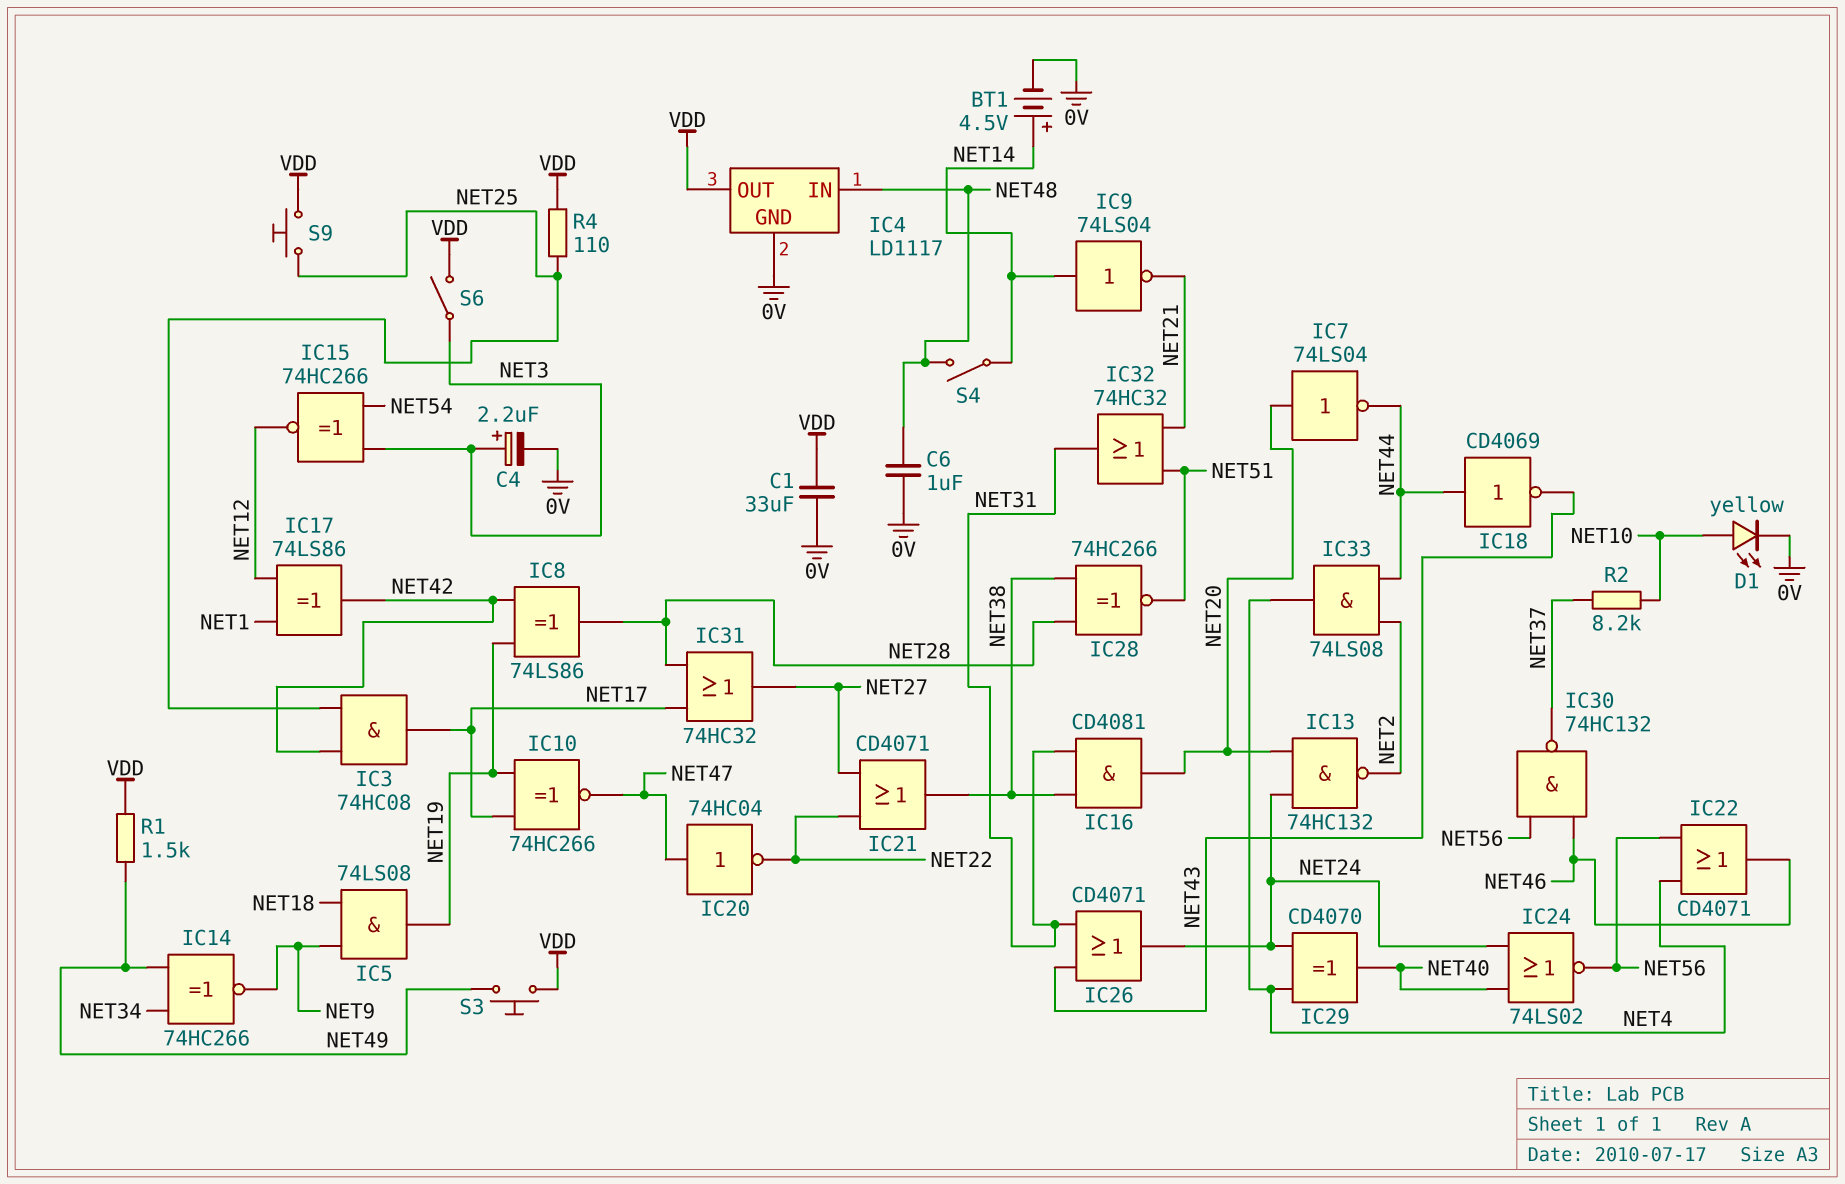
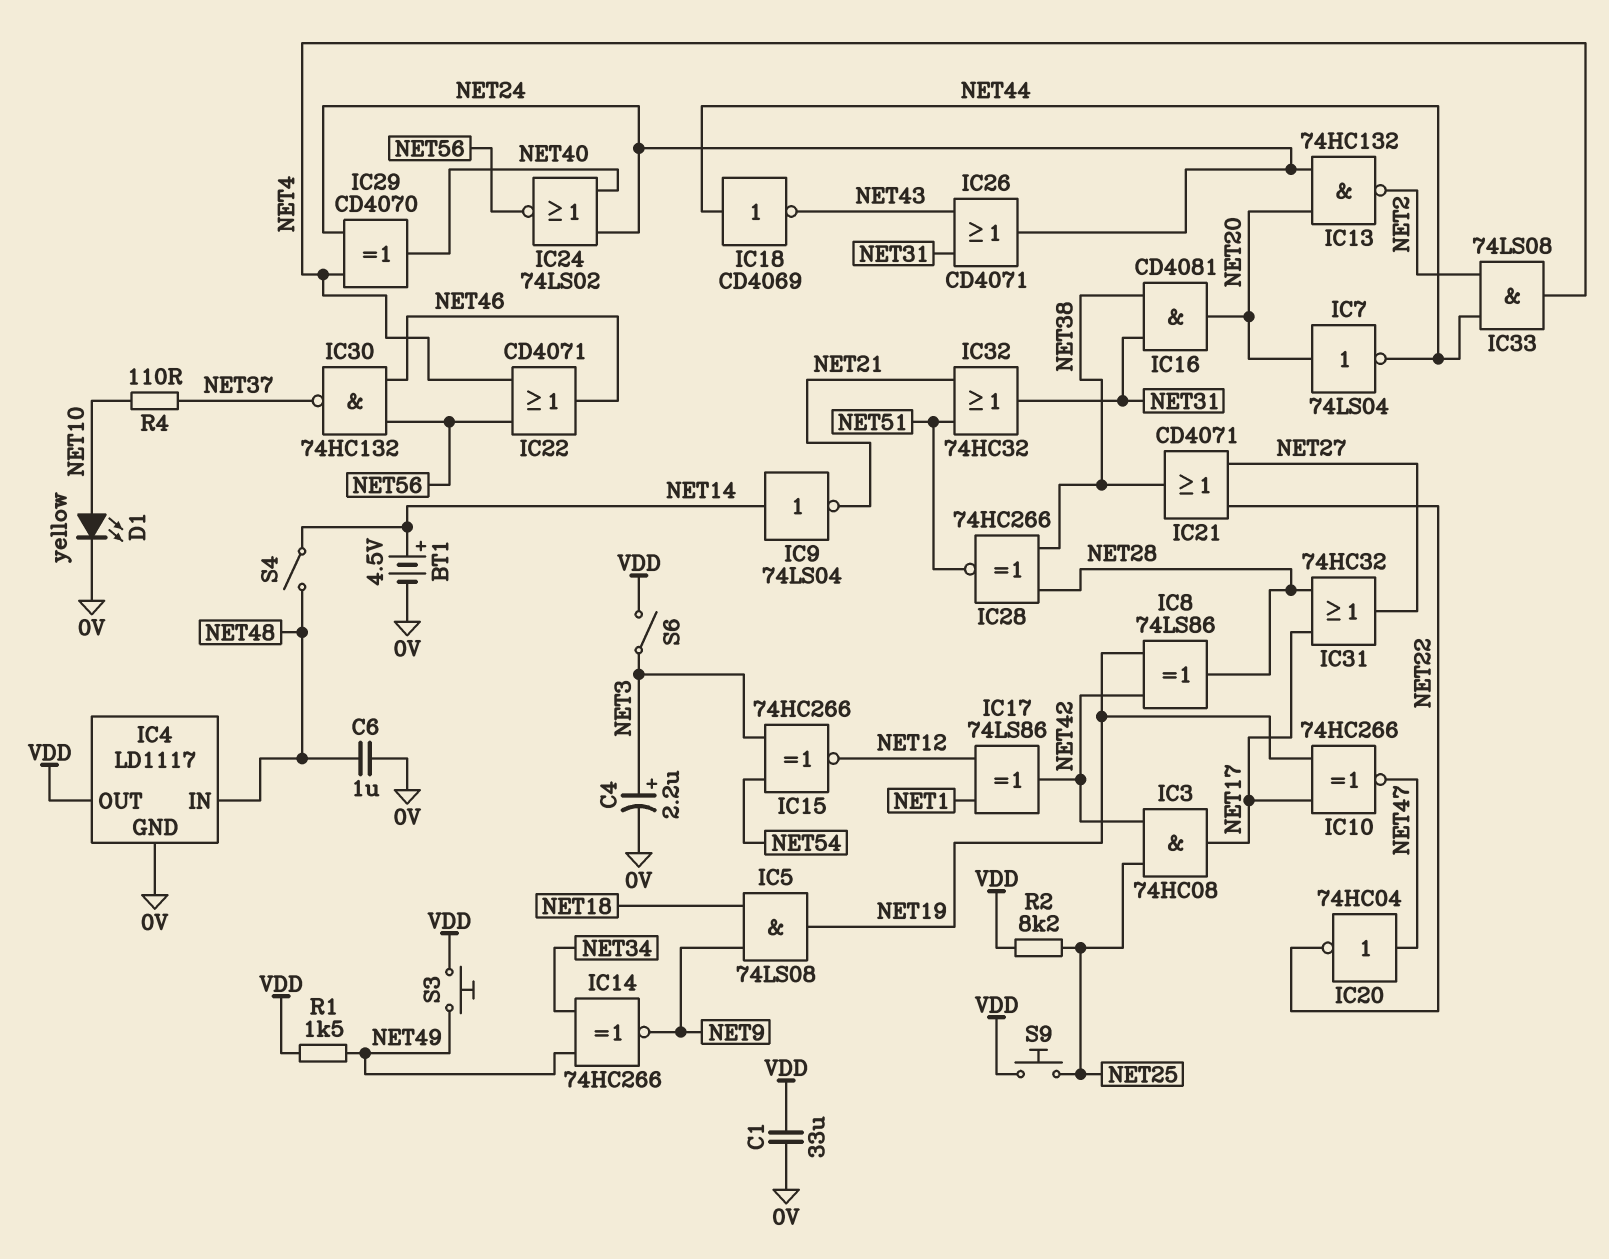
R2: 8.2k (NET10, NET37) -> 8.2k (NET25, VDD)
R4: 110 (NET25, VDD) -> 110 (NET10, NET37)

